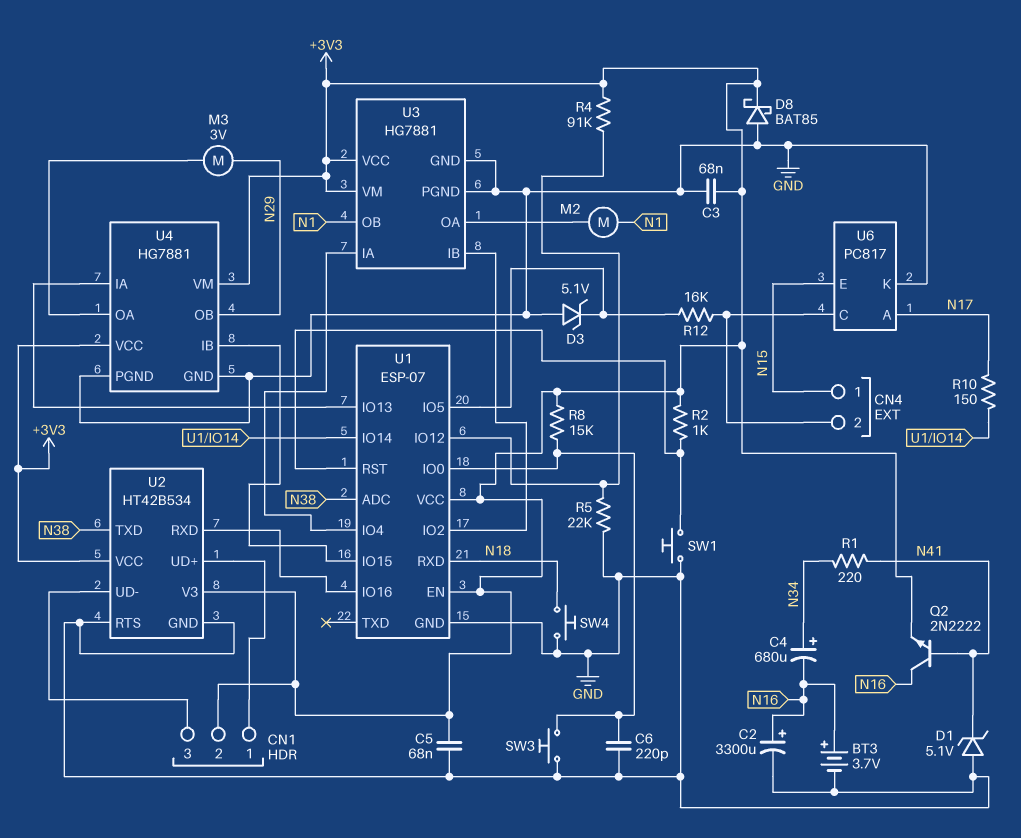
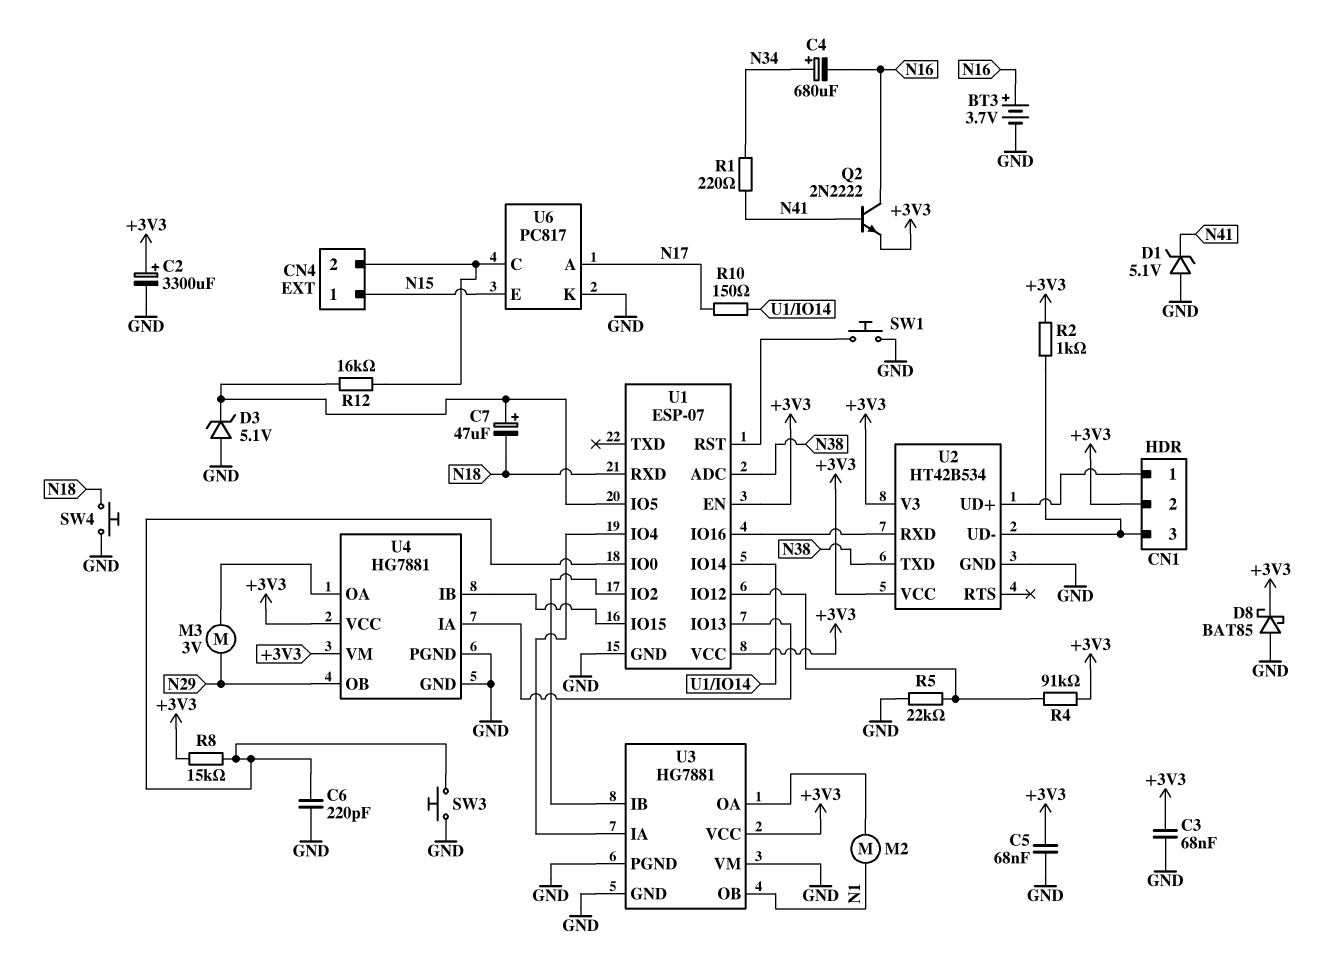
C2: 3300uF (plus N16, minus GND) -> 3300uF (plus +3V3, minus GND)
C7: none -> 47uF (plus U1/IO5, minus N18)
R2: 1k (+3V3, U1/RST) -> 1k (+3V3, CN1/3)
U2 pin RTS: GND -> none
U3 pin VM: +3V3 -> GND

